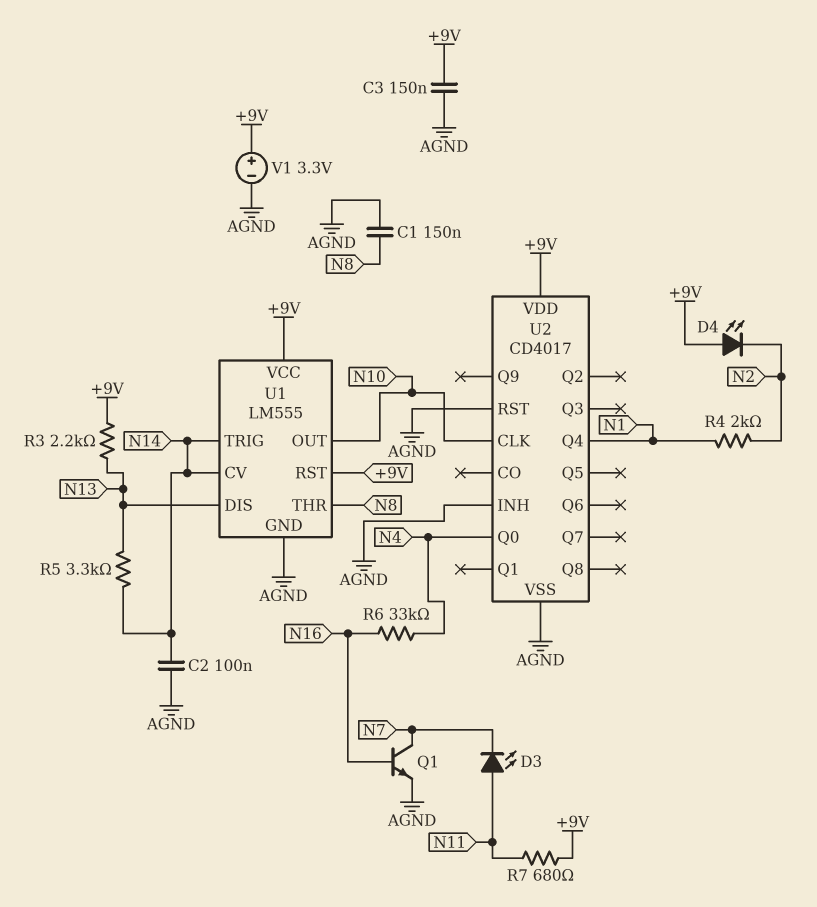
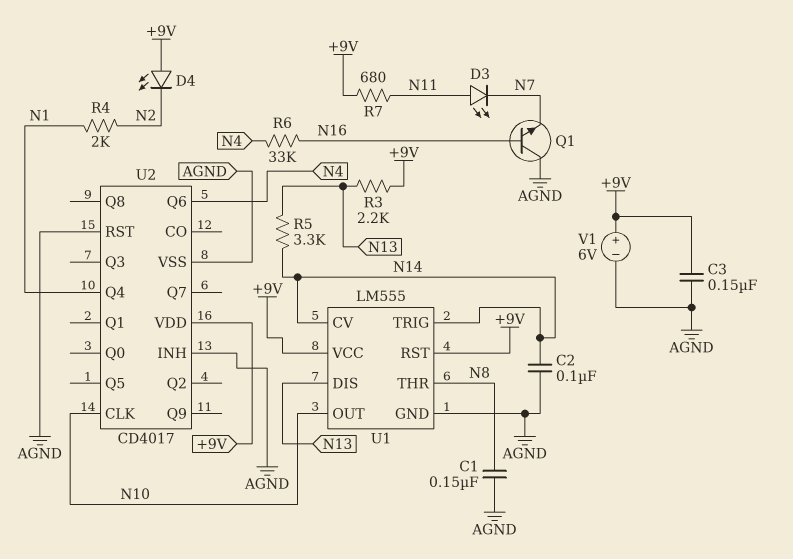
Q1: NPN (B N16, C N7, E AGND) -> NPN (B N16, C AGND, E N7)
U2 pin Q0: N4 -> none
U2 pin Q6: none -> N4
V1: 3.3V (plus +9V, minus AGND) -> 6V (plus +9V, minus AGND)

